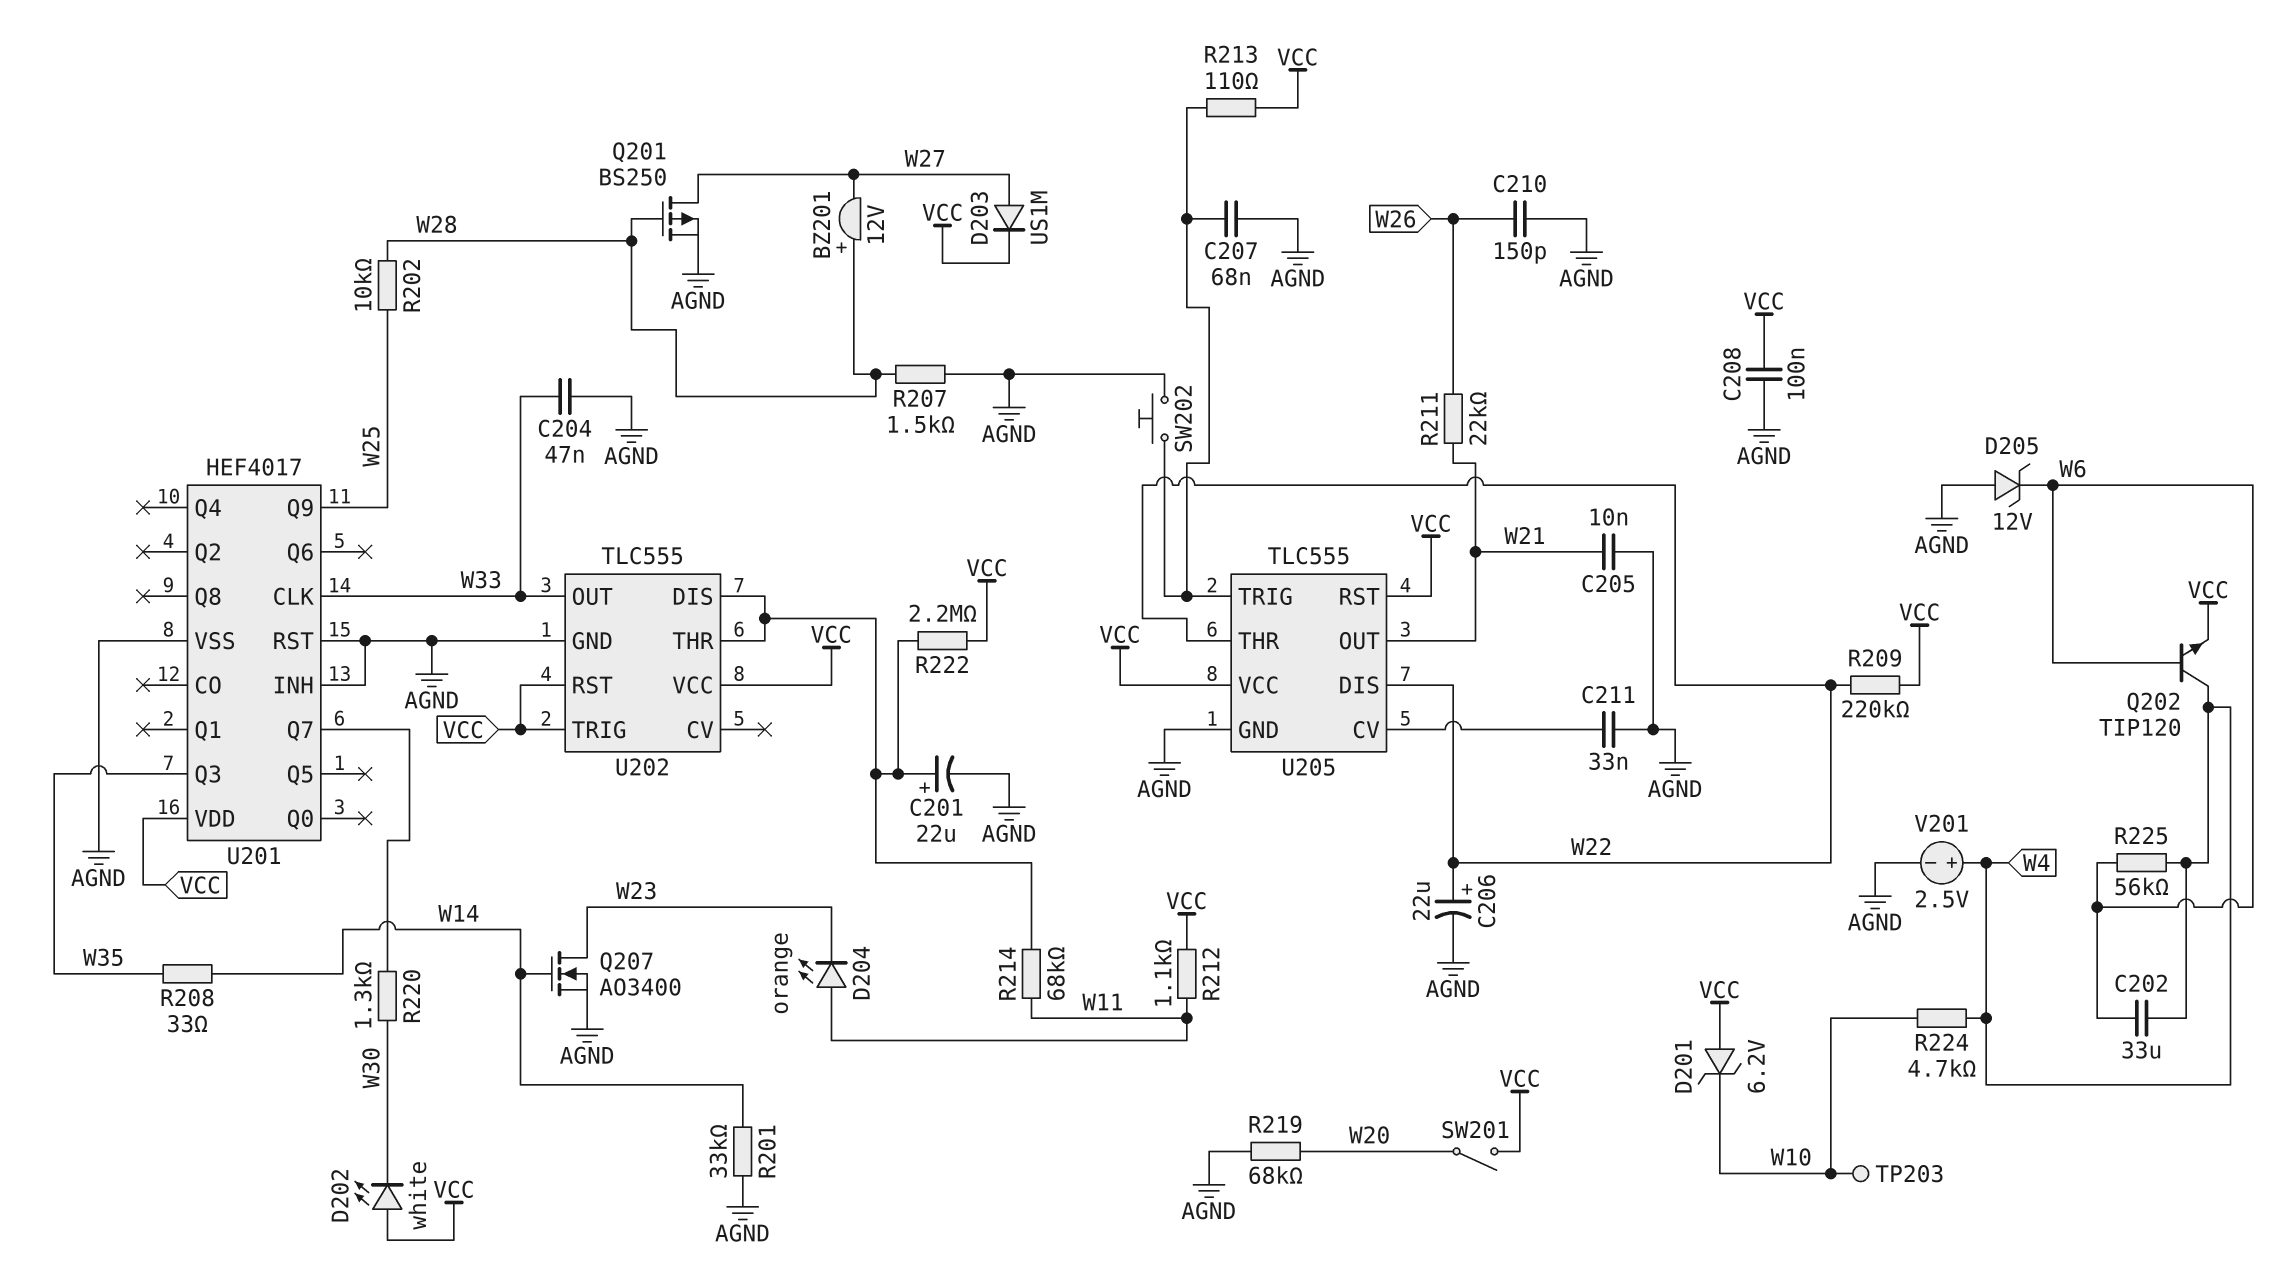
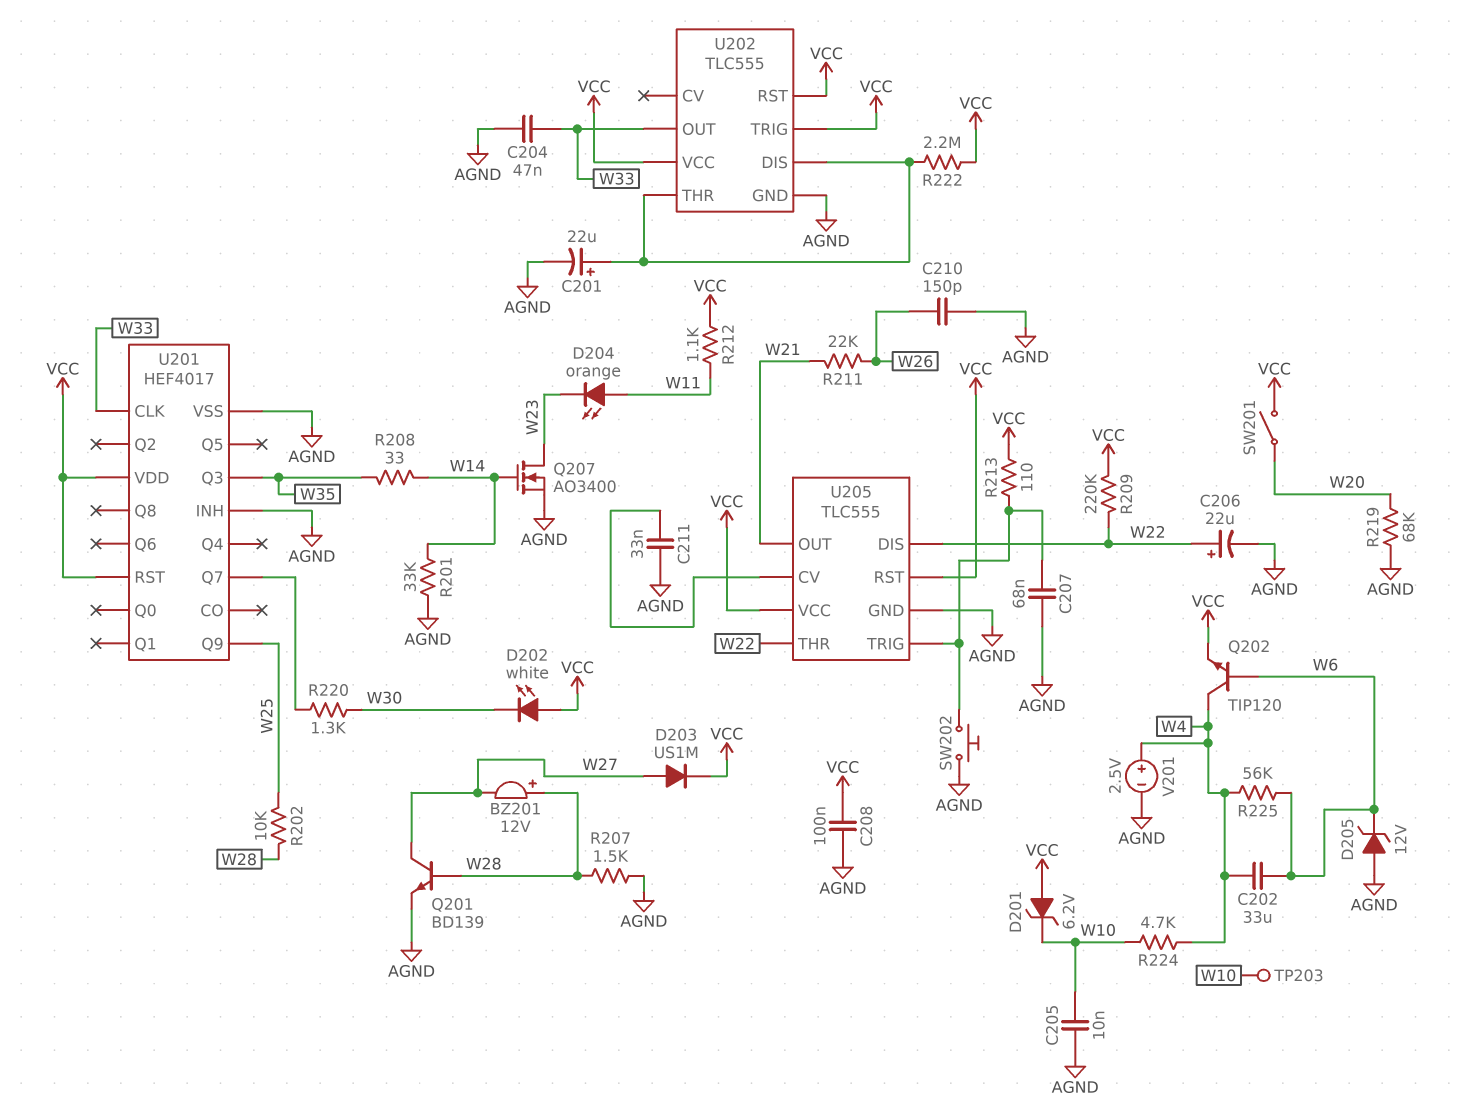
C205: 10nF (AGND, W21) -> 10nF (AGND, W10)
Q201: PMOS BS250 (G W28, D W27, S AGND) -> NPN BD139 (B W28, C W27, E AGND)
R214: 68k (U202/DIS, W11) -> none
U201 pin RST: AGND -> VCC

